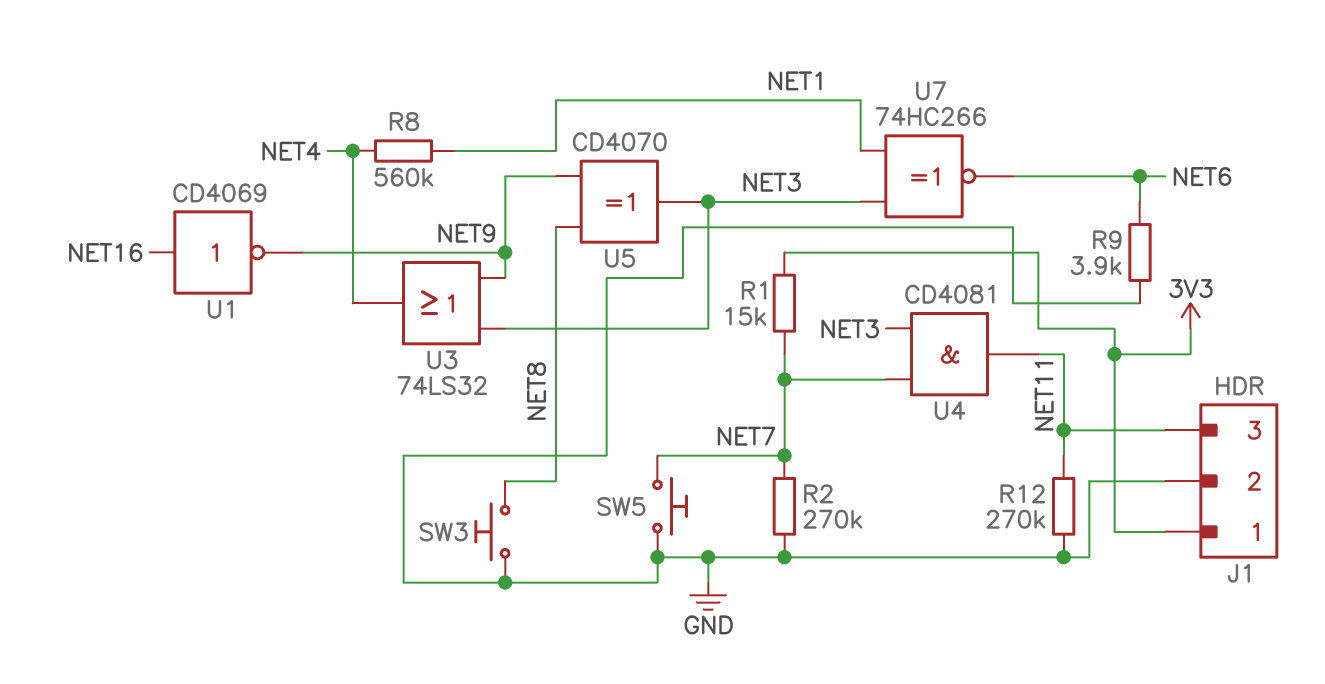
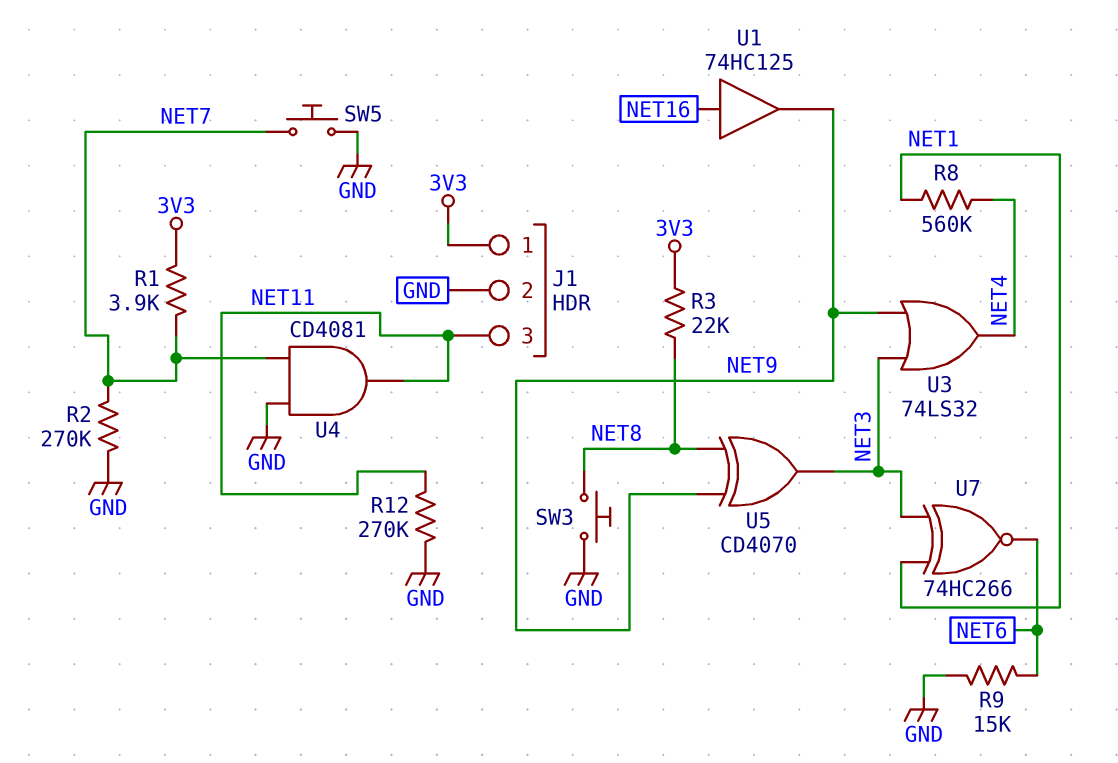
R1: 15k (3V3, NET7) -> 3.9k (3V3, NET7)
R3: none -> 22k (3V3, NET8)
R9: 3.9k (GND, NET6) -> 15k (GND, NET6)
U1: NOT CD4069 (in NET16, out NET9) -> buffer 74HC125 (in NET16, out NET9)
U4: AND CD4081 (in NET3, in NET7, out NET11) -> AND CD4081 (in GND, in NET7, out NET11)

